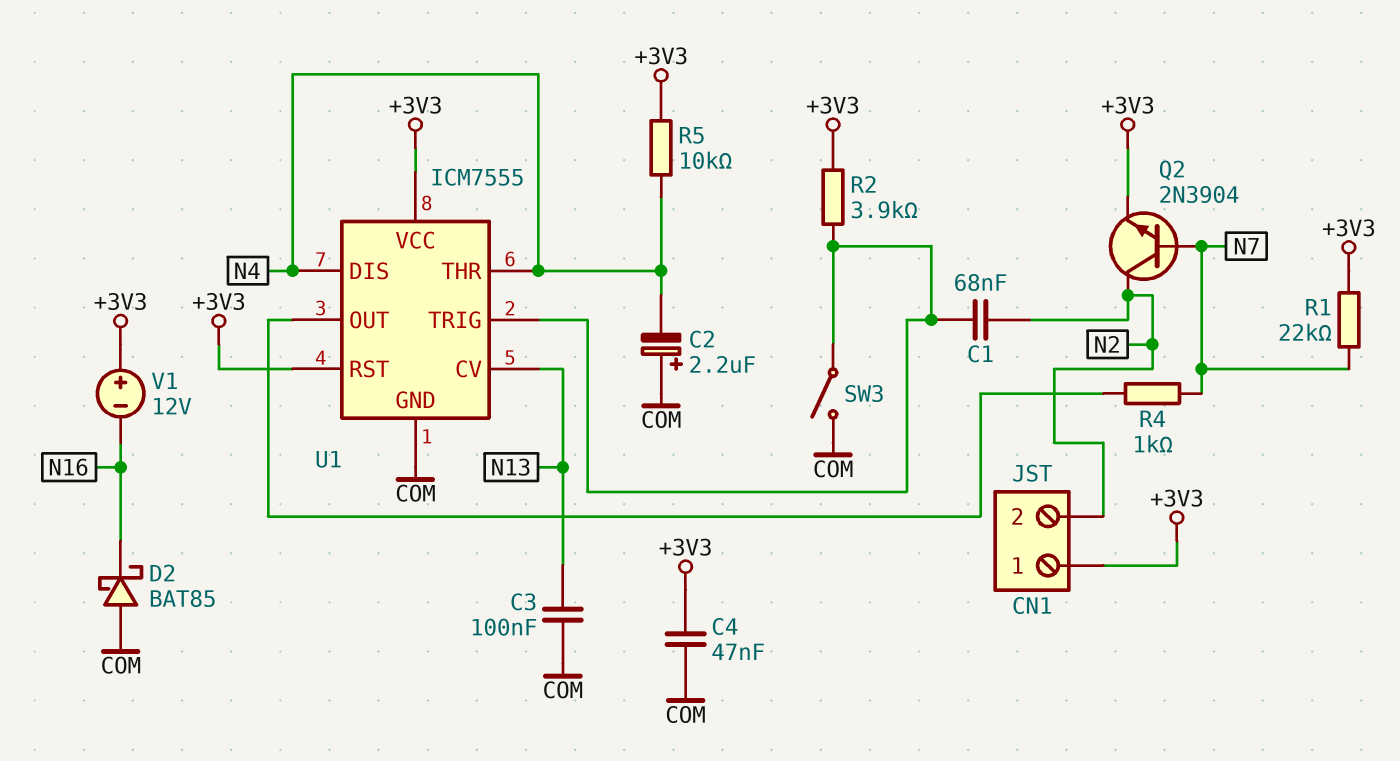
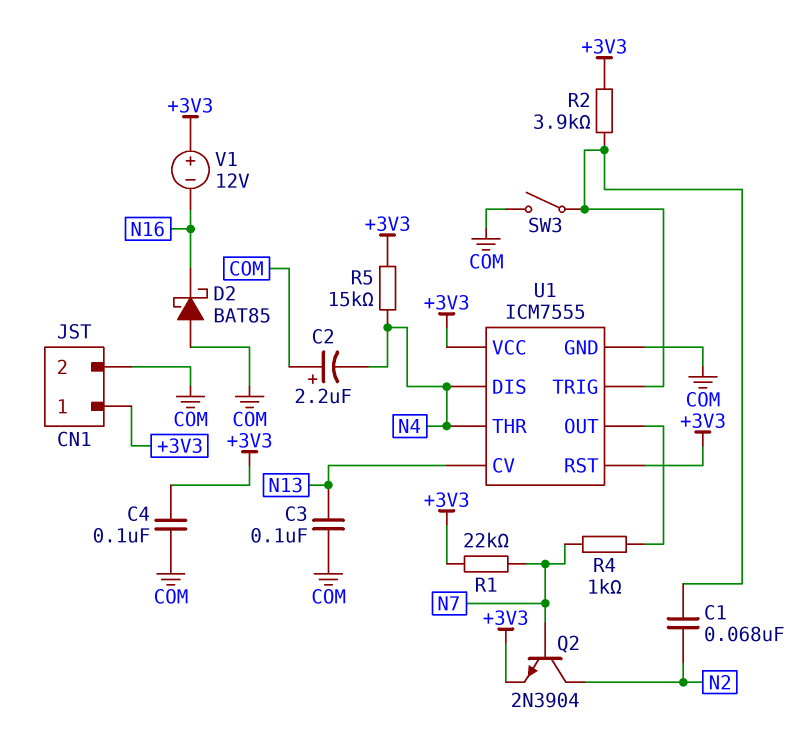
C4: 47nF (+3V3, COM) -> 100nF (+3V3, COM)
CN1 pin 2: N2 -> COM
R5: 10k (+3V3, N4) -> 15k (+3V3, N4)

